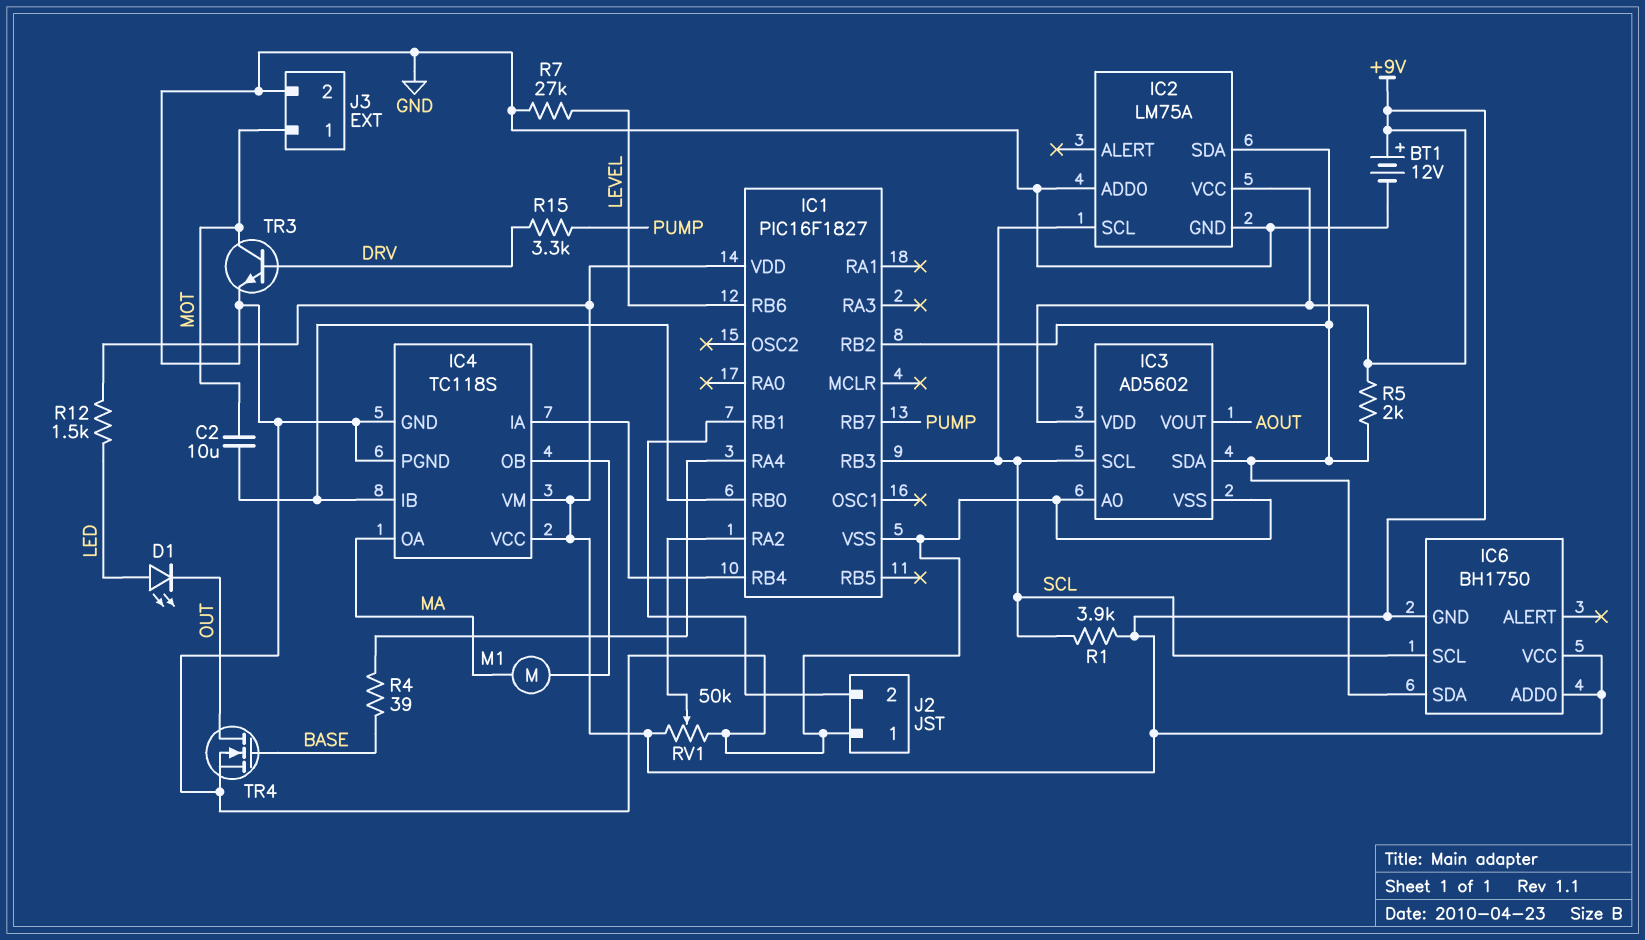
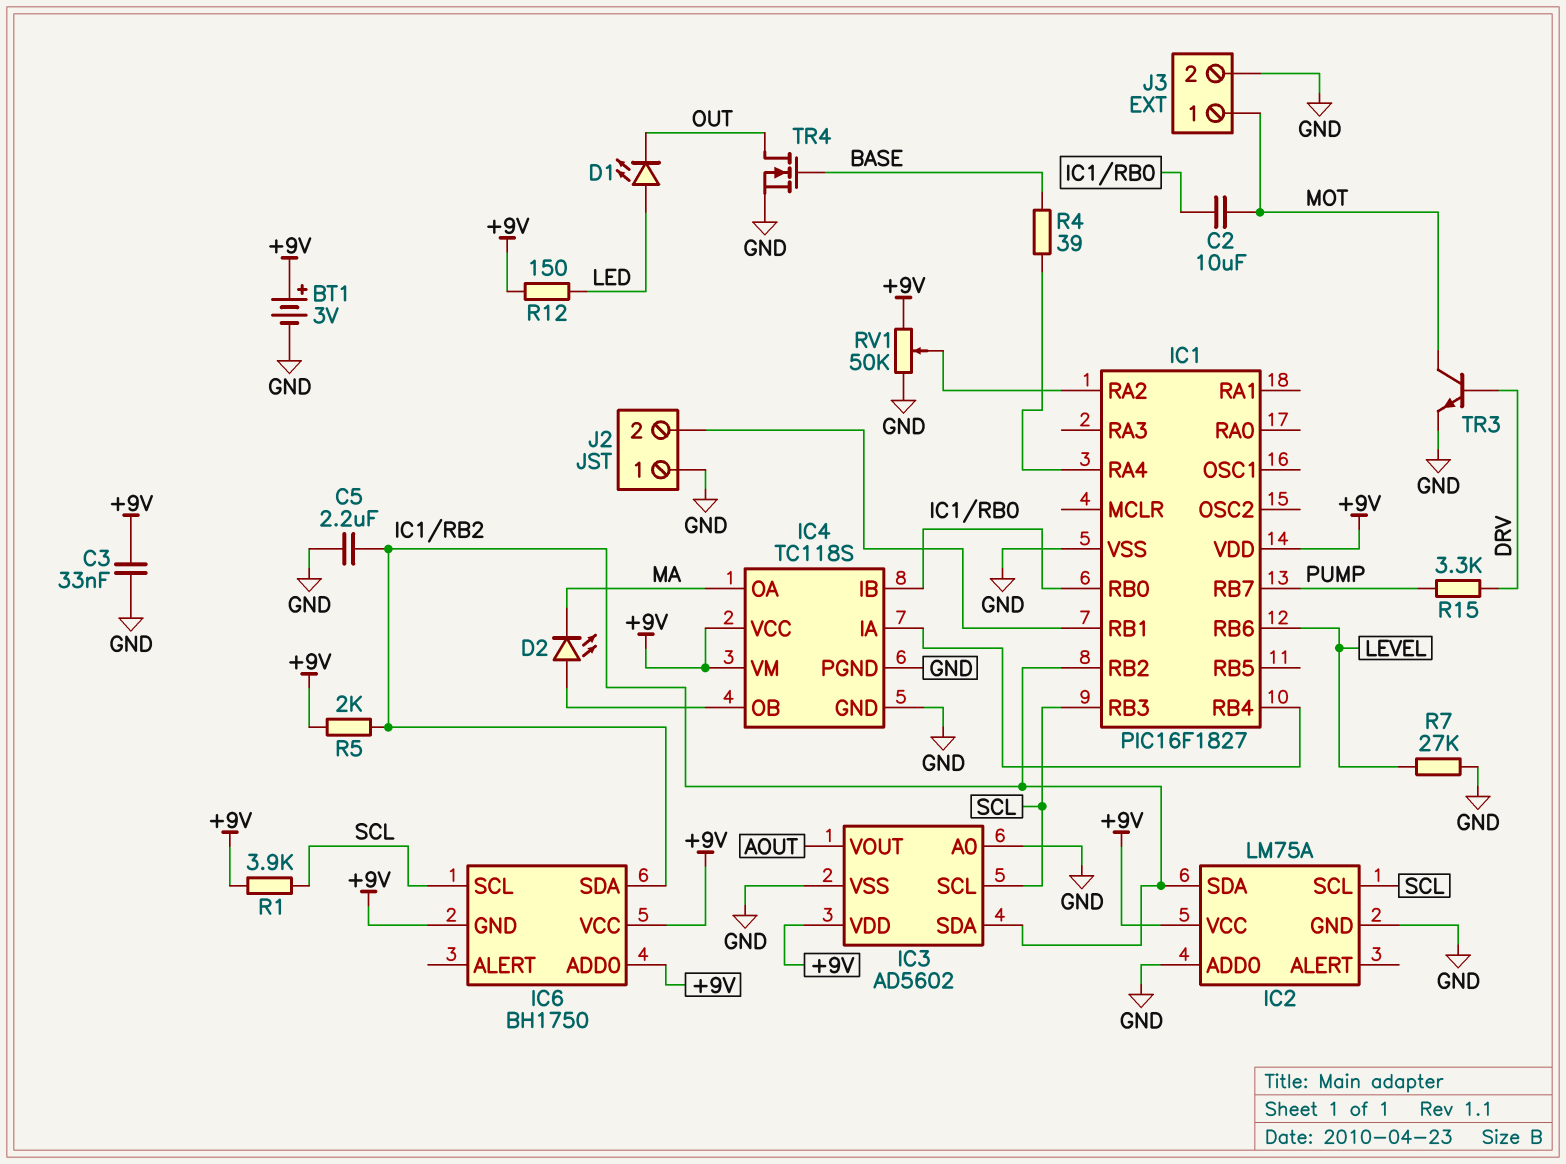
BT1: 12V (plus +9V, minus GND) -> 3V (plus +9V, minus GND)
C3: none -> 33nF (+9V, GND)
C5: none -> 2.2uF (GND, IC1/RB2)
D2: none -> LED (A IC4/OB, K MA)
M1: motor (IC4/OB, MA) -> none
R12: 1.5k (+9V, LED) -> 150 (+9V, LED)

